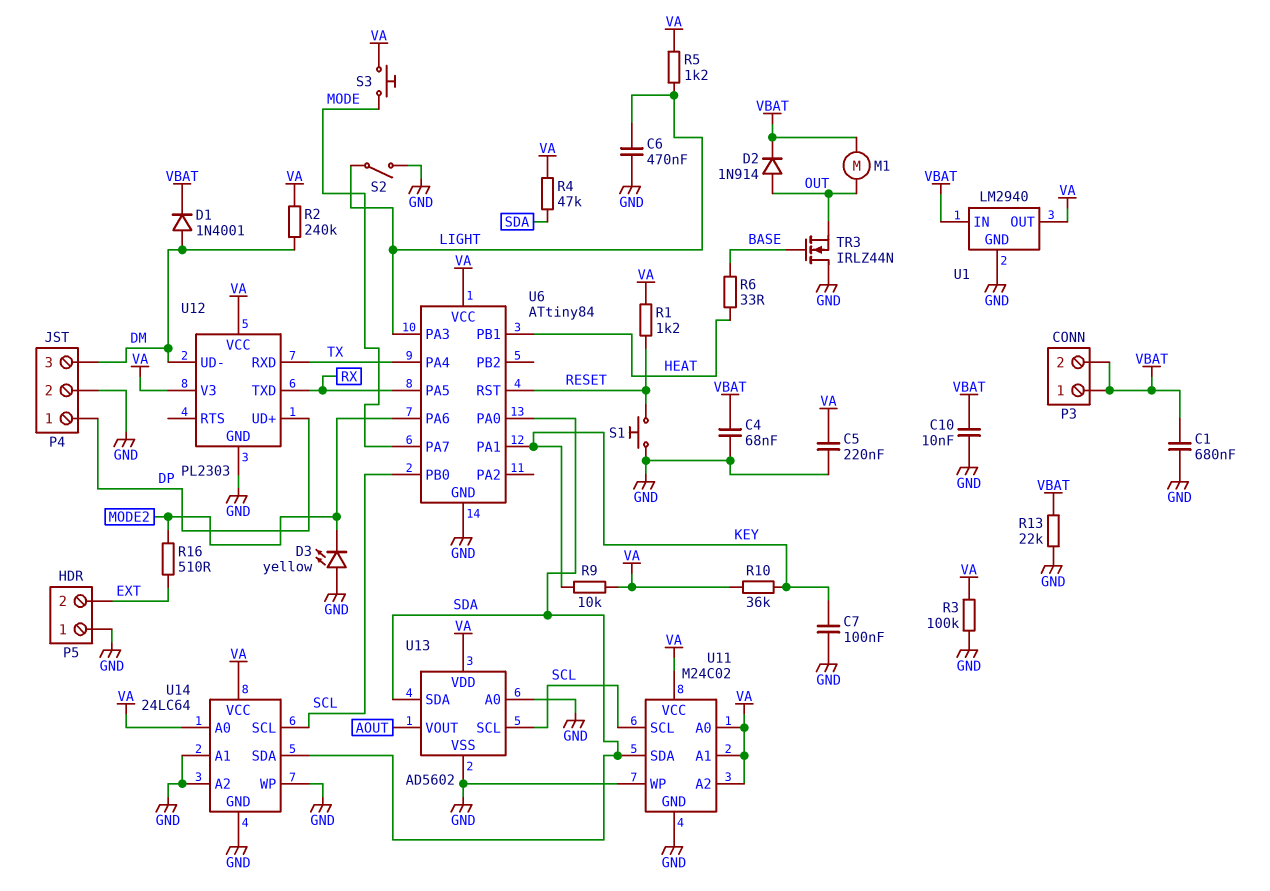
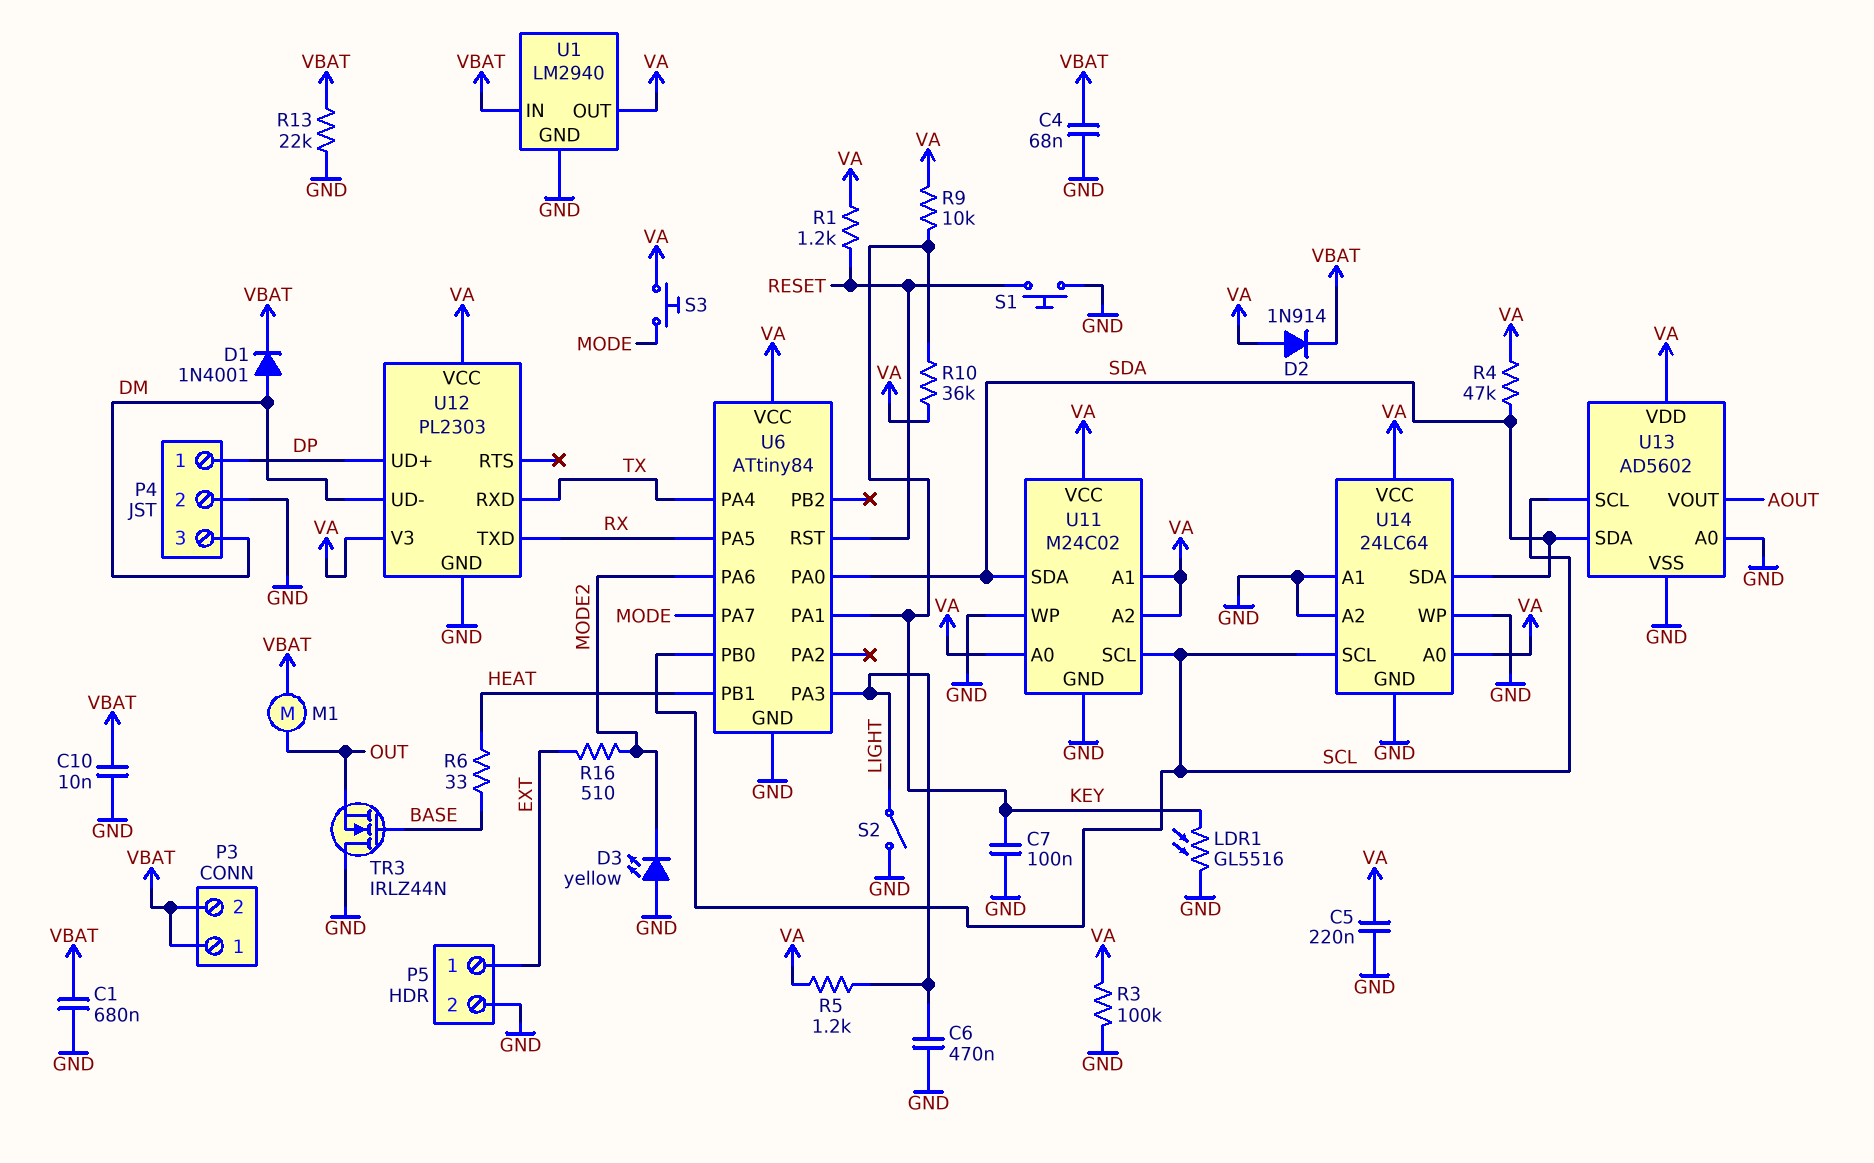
D2: diode 1N914 (A OUT, K VBAT) -> diode 1N914 (A VA, K VBAT)
LDR1: none -> GL5516 (GND, KEY)
P5 pin 1: GND -> EXT
P5 pin 2: EXT -> GND
R2: 240k (DM, VA) -> none

